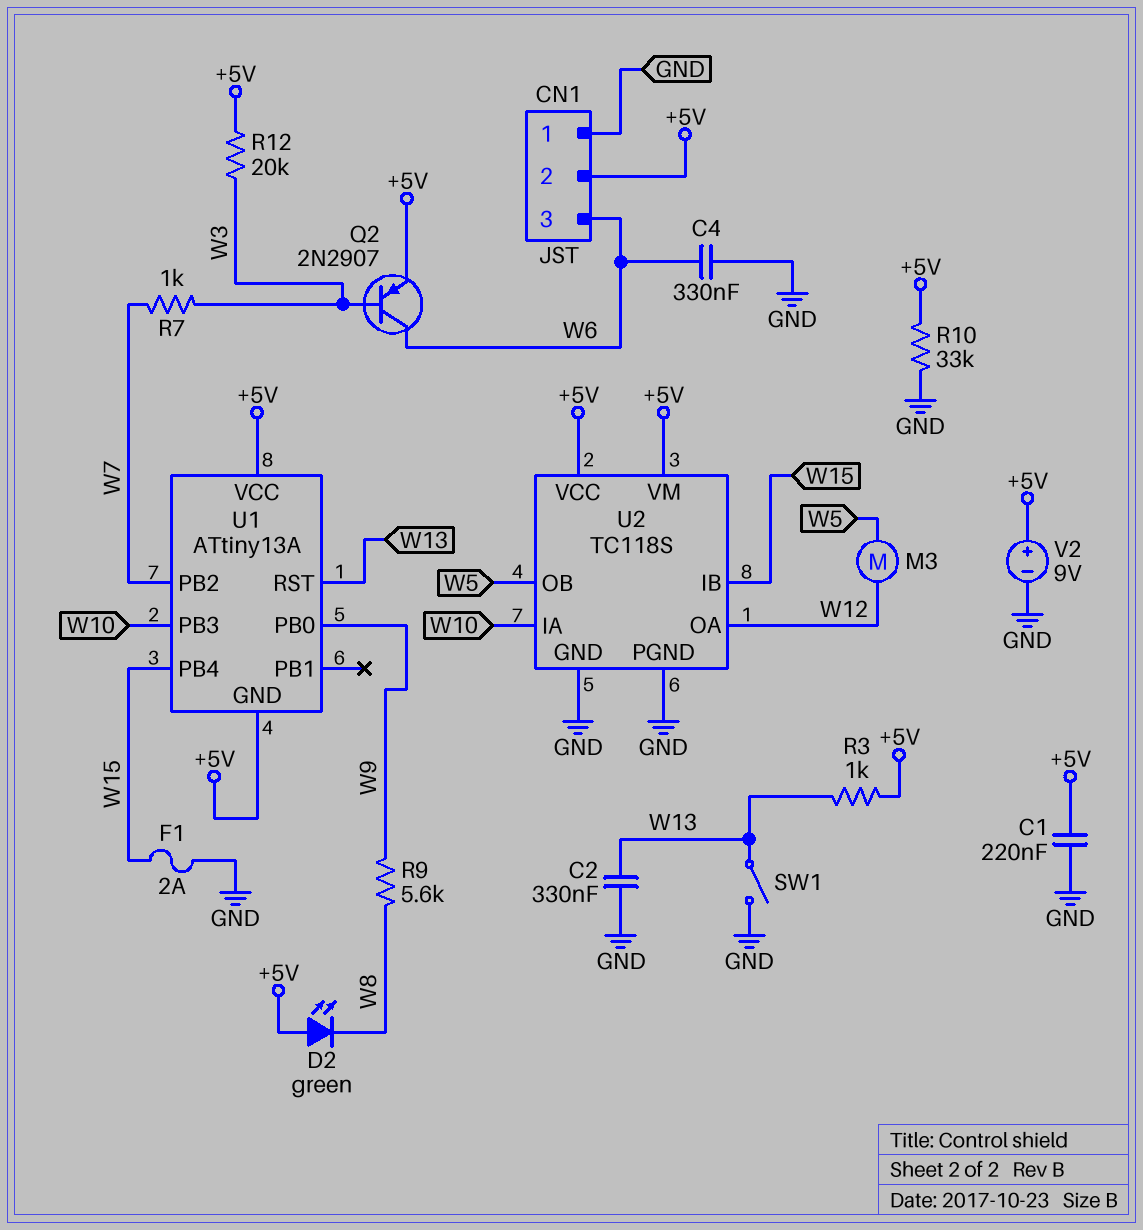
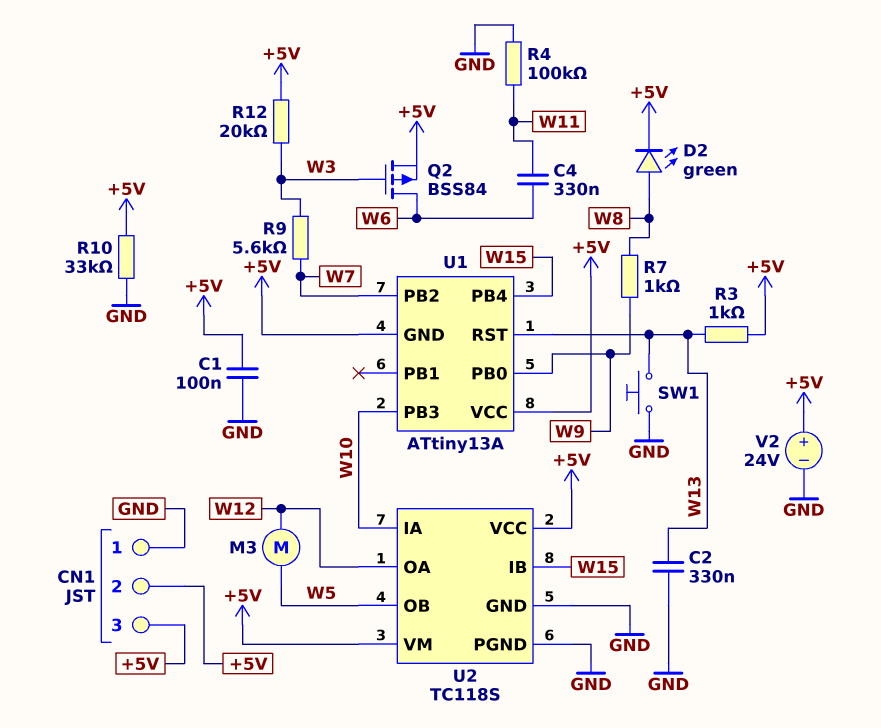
C1: 220nF (+5V, GND) -> 100nF (+5V, GND)
C4: 330nF (GND, W6) -> 330nF (W6, W11)
CN1 pin 3: W6 -> +5V
D2: LED green (A +5V, K W8) -> LED green (A W8, K +5V)
F1: 2A (GND, W15) -> none
Q2: PNP 2N2907 (B W3, C W6, E +5V) -> PMOS BSS84 (G W3, D W6, S +5V)
R4: none -> 100k (GND, W11)
R7: 1k (W3, W7) -> 1k (W8, W9)
R9: 5.6k (W8, W9) -> 5.6k (W3, W7)
SW1: switch (GND, W13) -> button (GND, W13)
V2: 9V (plus +5V, minus GND) -> 24V (plus +5V, minus GND)

